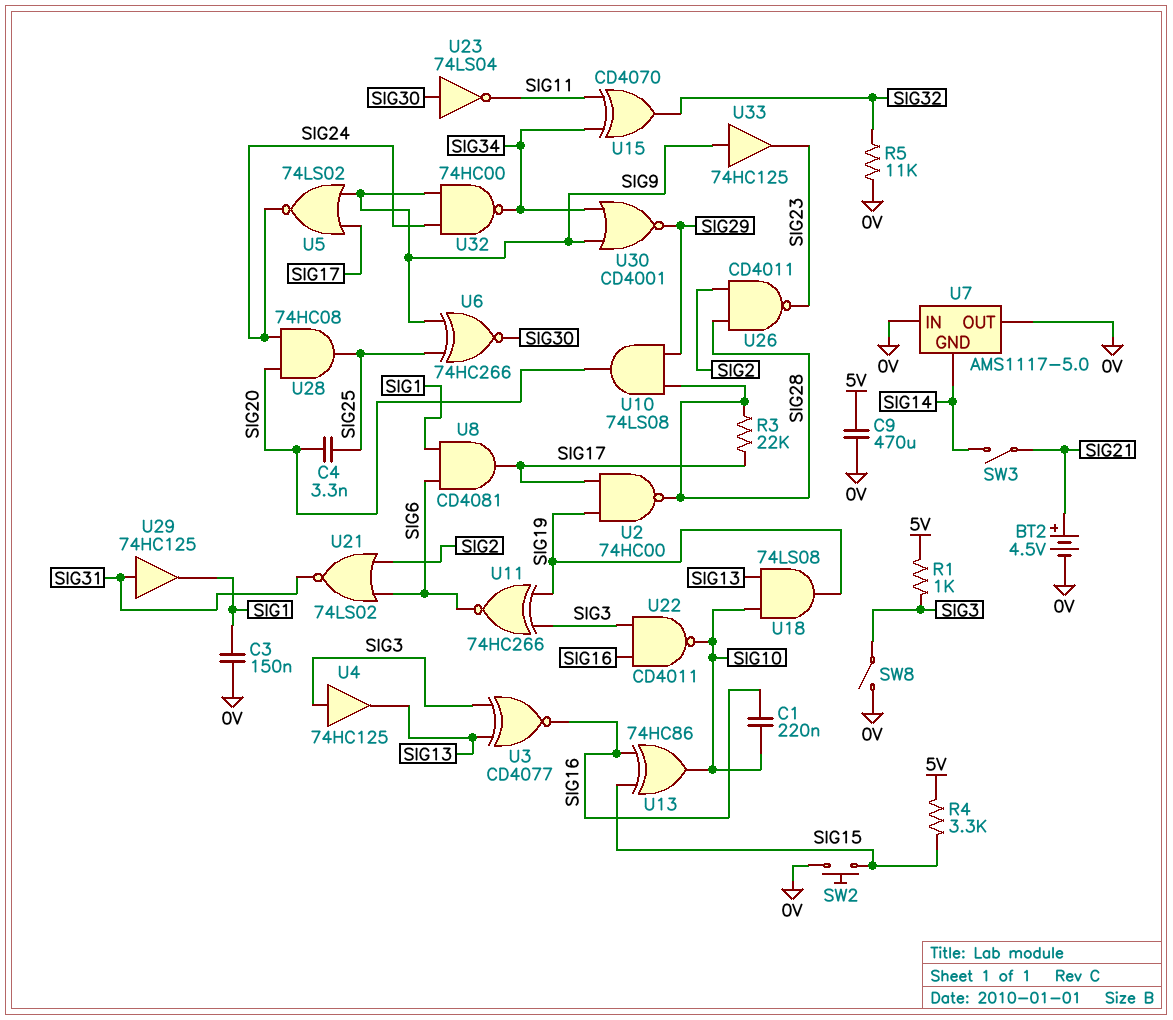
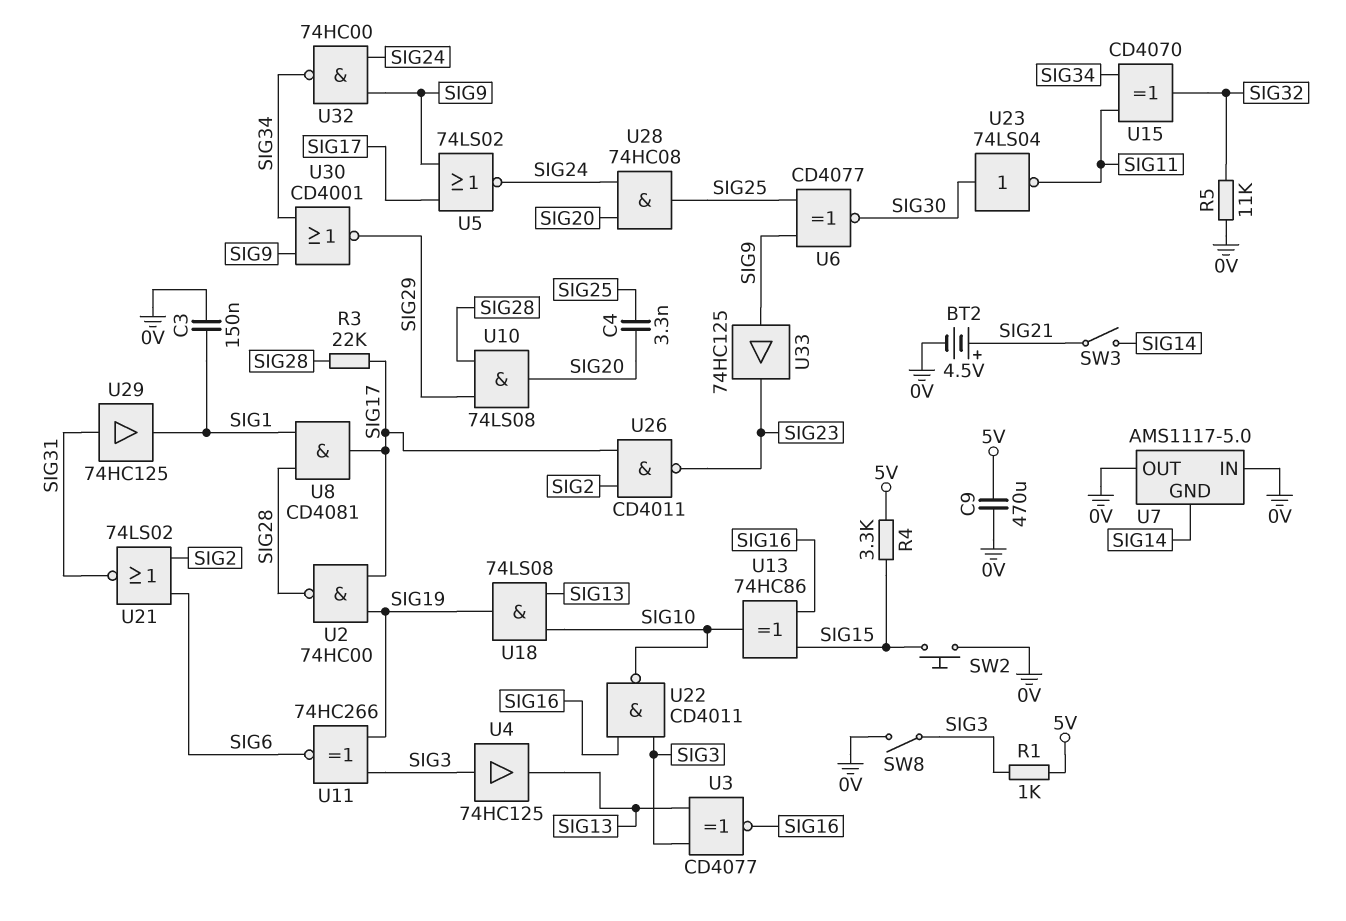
C1: 220nF (SIG10, SIG16) -> none
U6: XNOR 74HC266 (in SIG9, in SIG25, out SIG30) -> XNOR CD4077 (in SIG9, in SIG25, out SIG30)
U8: AND CD4081 (in SIG1, in SIG6, out SIG17) -> AND CD4081 (in SIG1, in SIG28, out SIG17)
U26: NAND CD4011 (in SIG2, in SIG28, out SIG23) -> NAND CD4011 (in SIG2, in SIG17, out SIG23)

